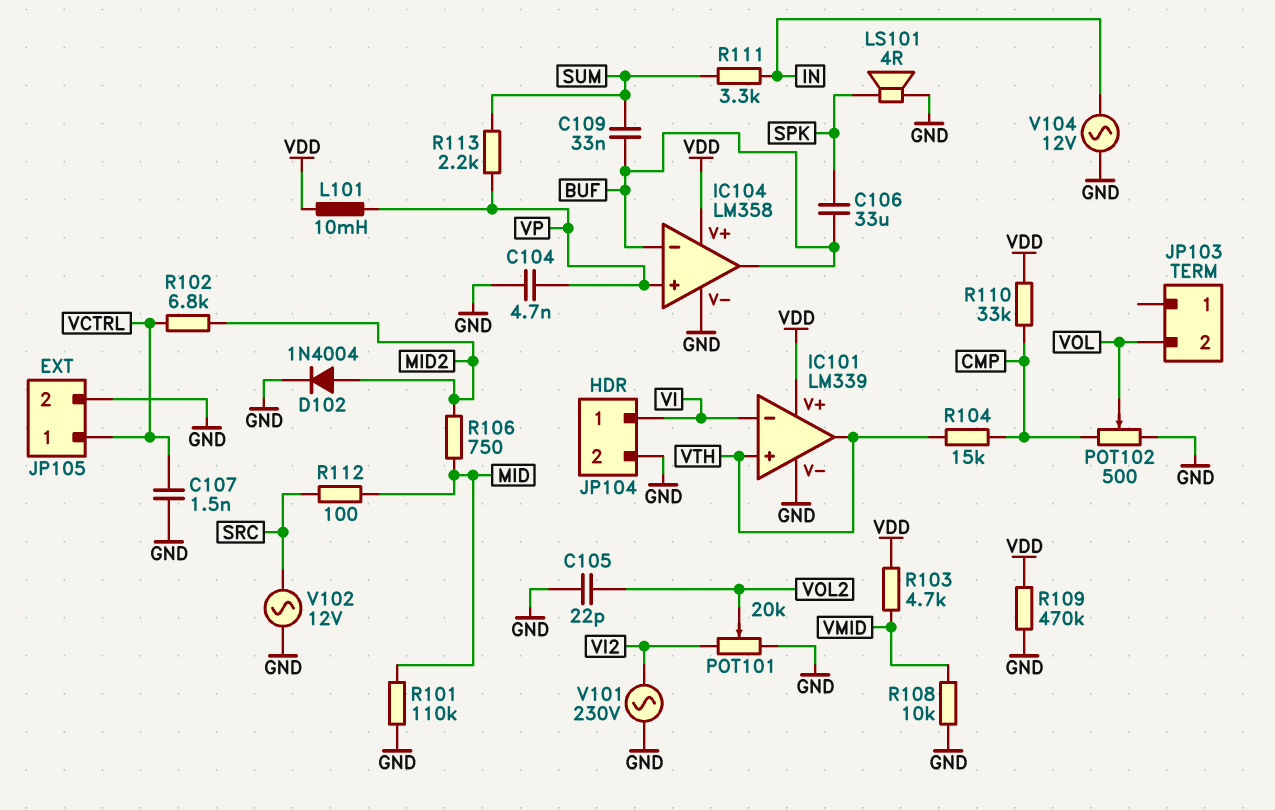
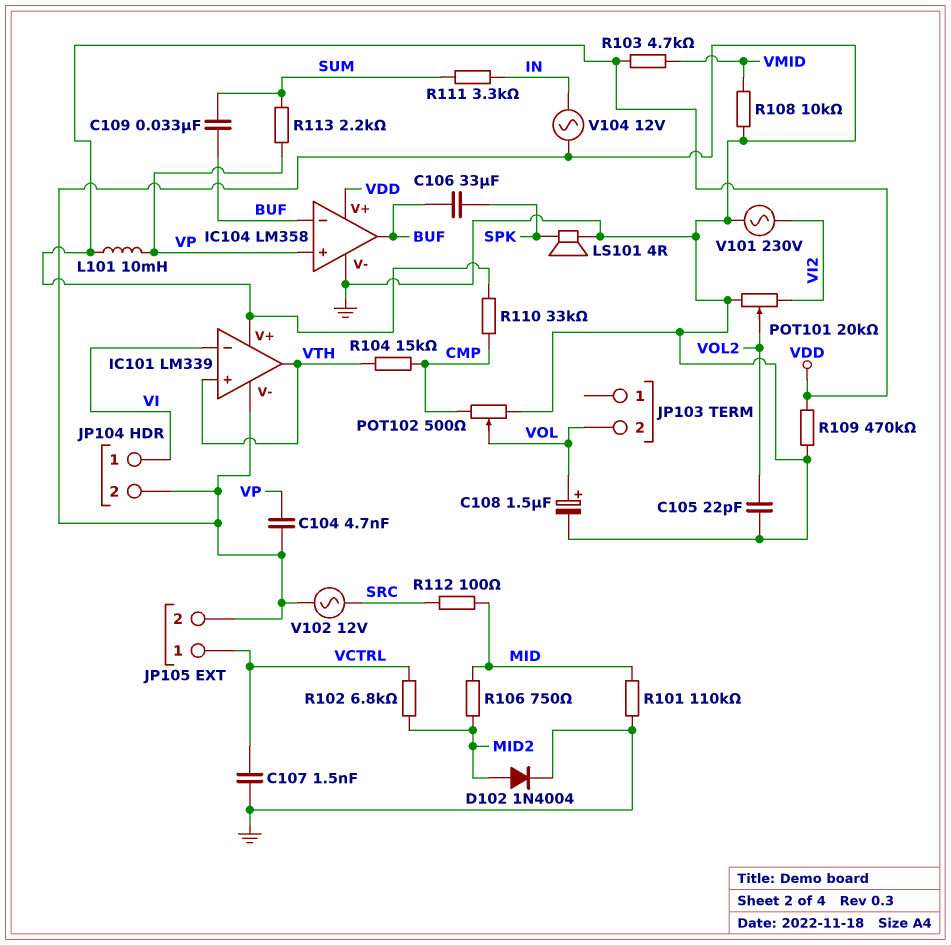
C108: none -> 1.5uF (plus VOL, minus GND)

